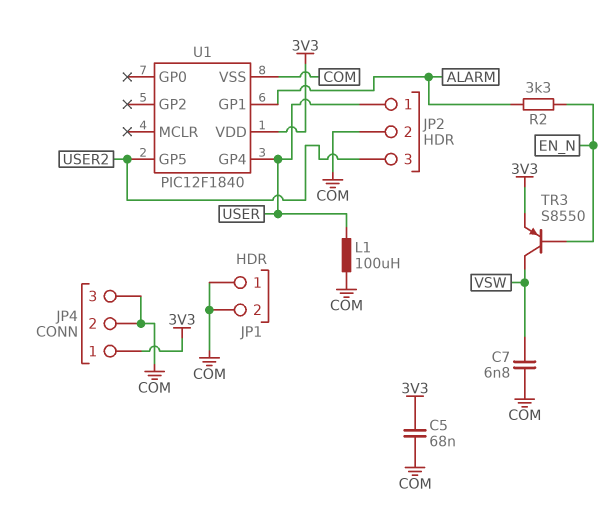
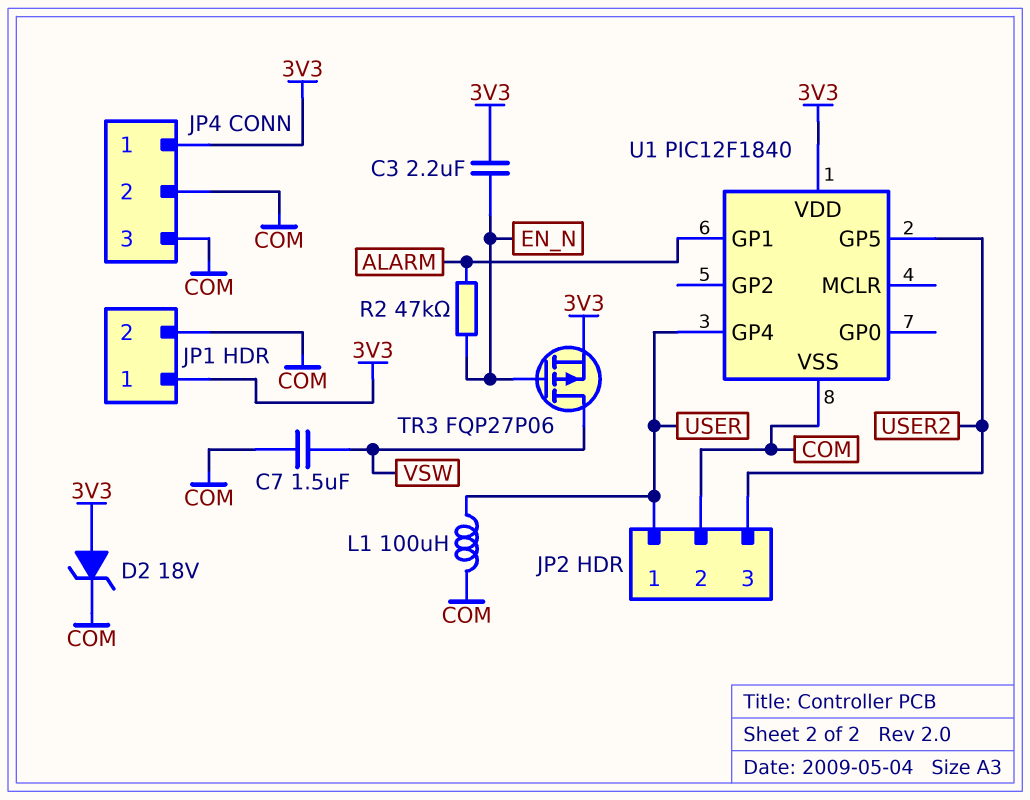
C3: none -> 2.2uF (3V3, EN_N)
C5: 68nF (3V3, COM) -> none
C7: 6.8nF (COM, VSW) -> 1.5uF (COM, VSW)
D2: none -> zener 18V (A 3V3, K COM)
JP1 pin 1: COM -> 3V3
R2: 3.3k (ALARM, EN_N) -> 47k (ALARM, EN_N)
TR3: PNP S8550 (B EN_N, C VSW, E 3V3) -> PMOS FQP27P06 (G EN_N, D VSW, S 3V3)

